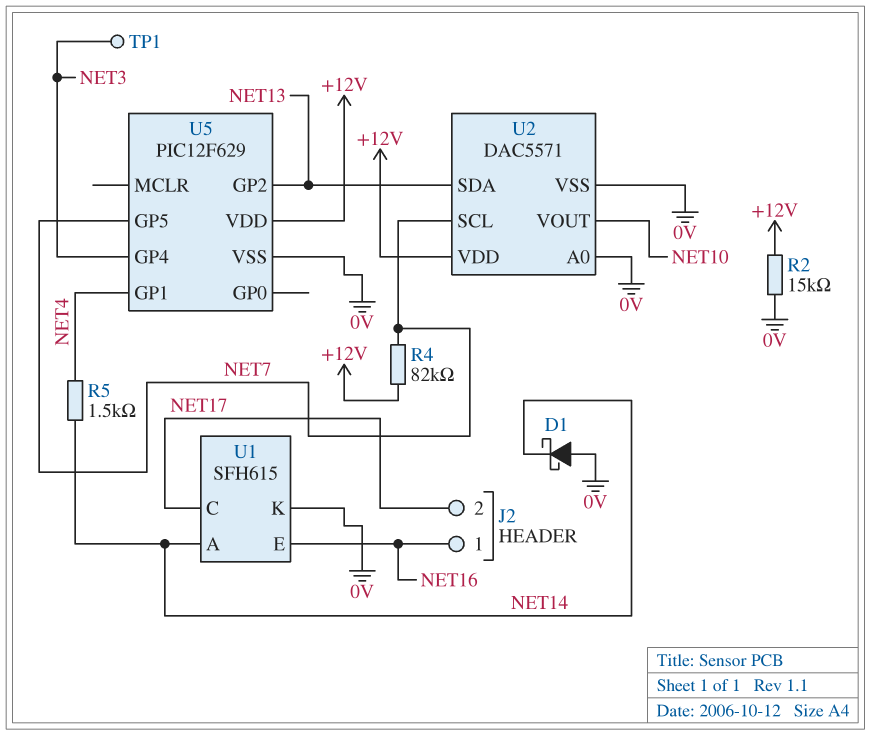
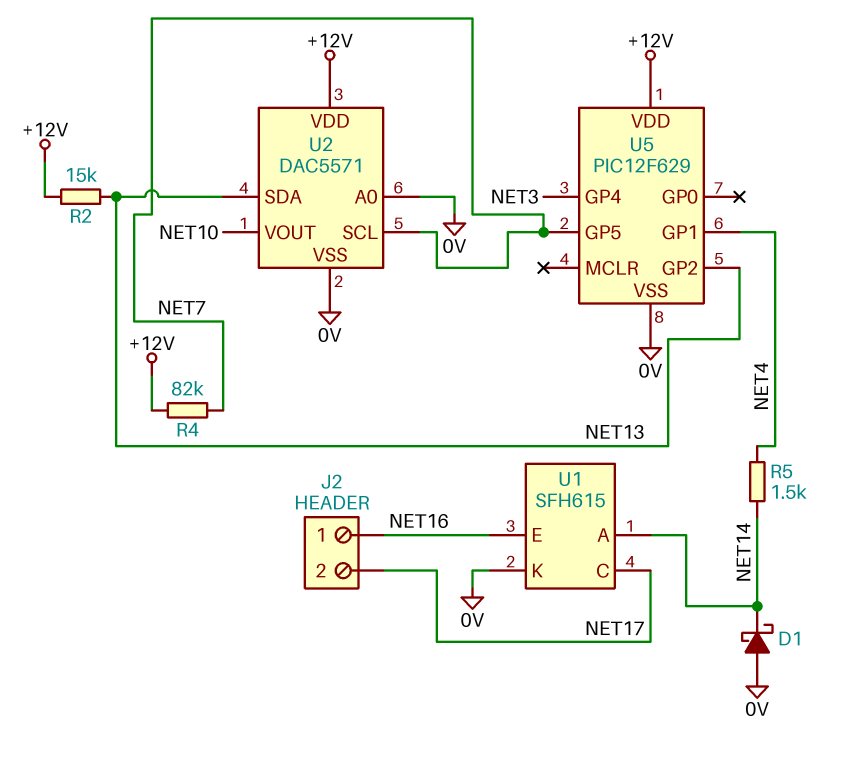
R2: 15k (+12V, 0V) -> 15k (+12V, NET13)
TP1: test point (NET3) -> none

